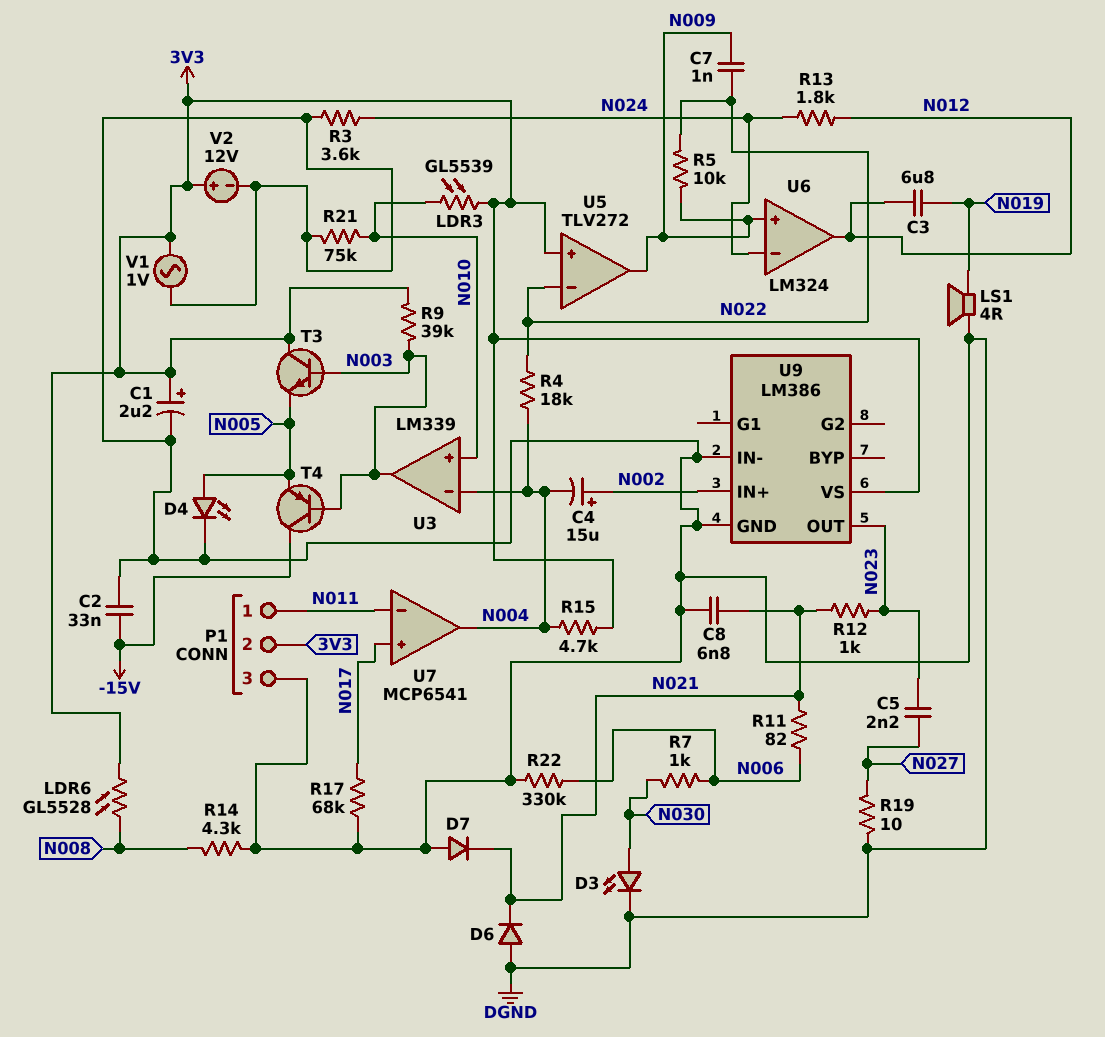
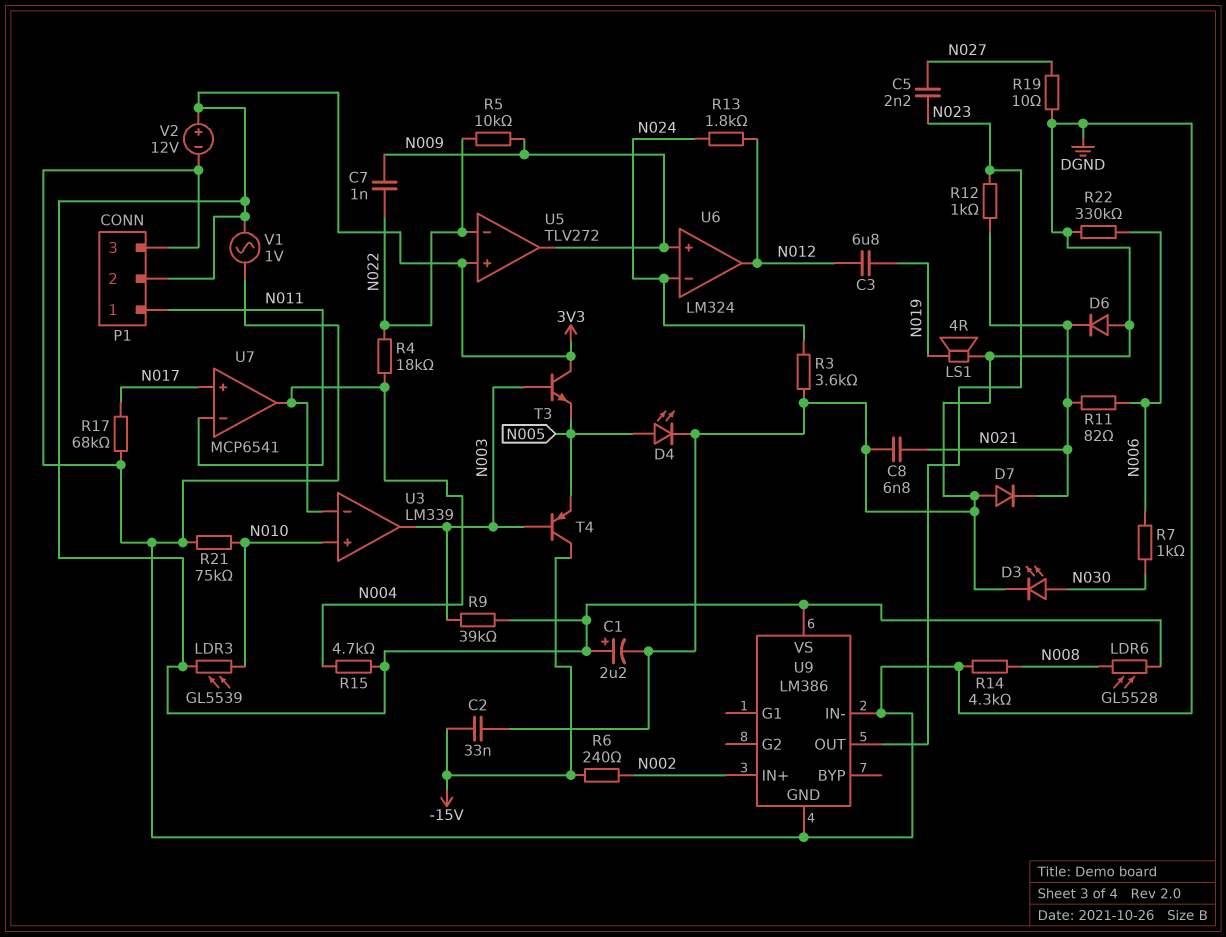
C4: 15uF (plus N002, minus N004) -> none
R6: none -> 240 (-15V, N002)

